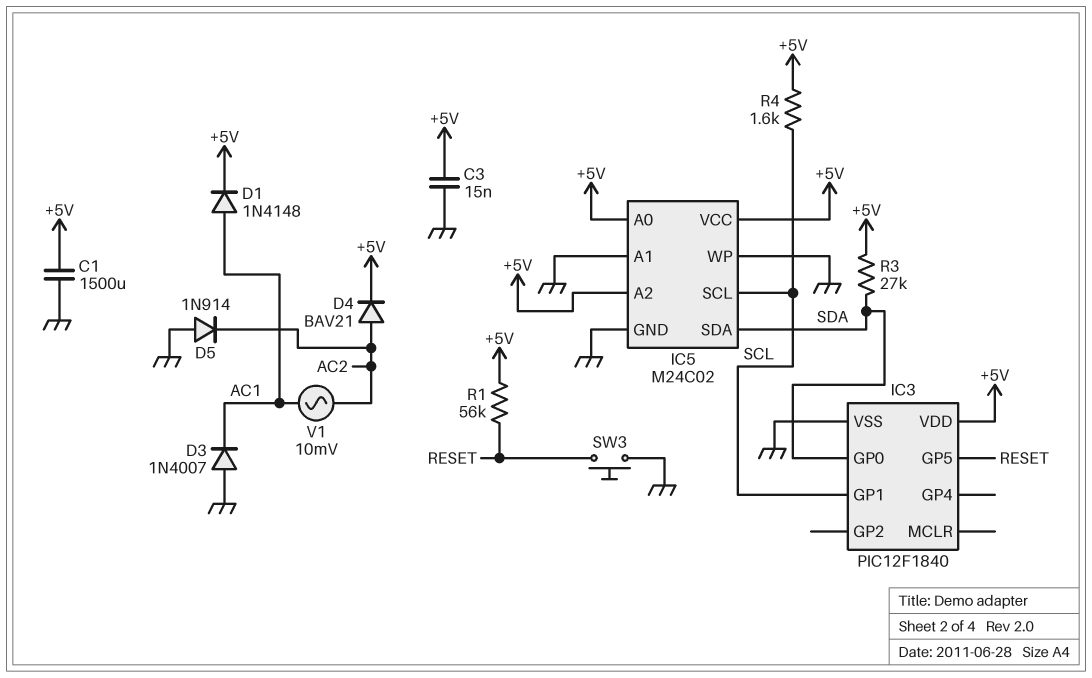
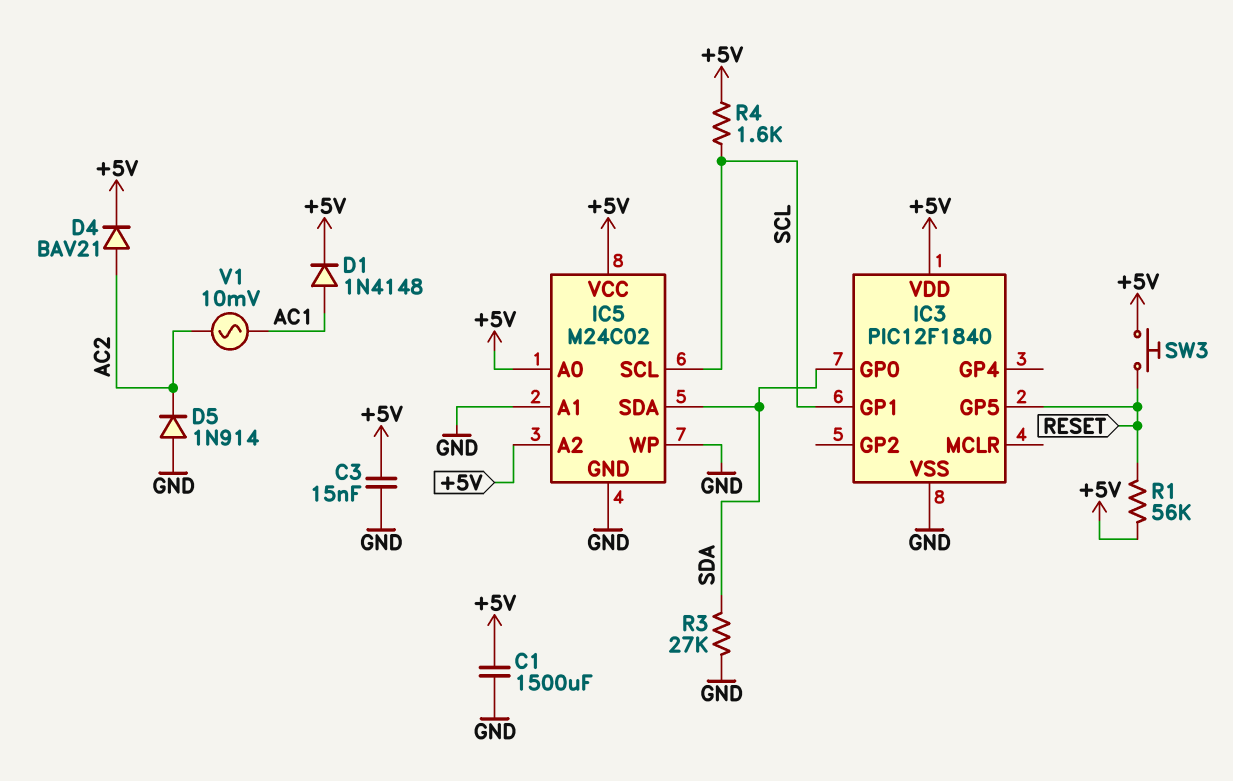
D3: diode 1N4007 (A GND, K AC1) -> none
R3: 27k (+5V, SDA) -> 27k (GND, SDA)
SW3: button (GND, RESET) -> button (+5V, RESET)

